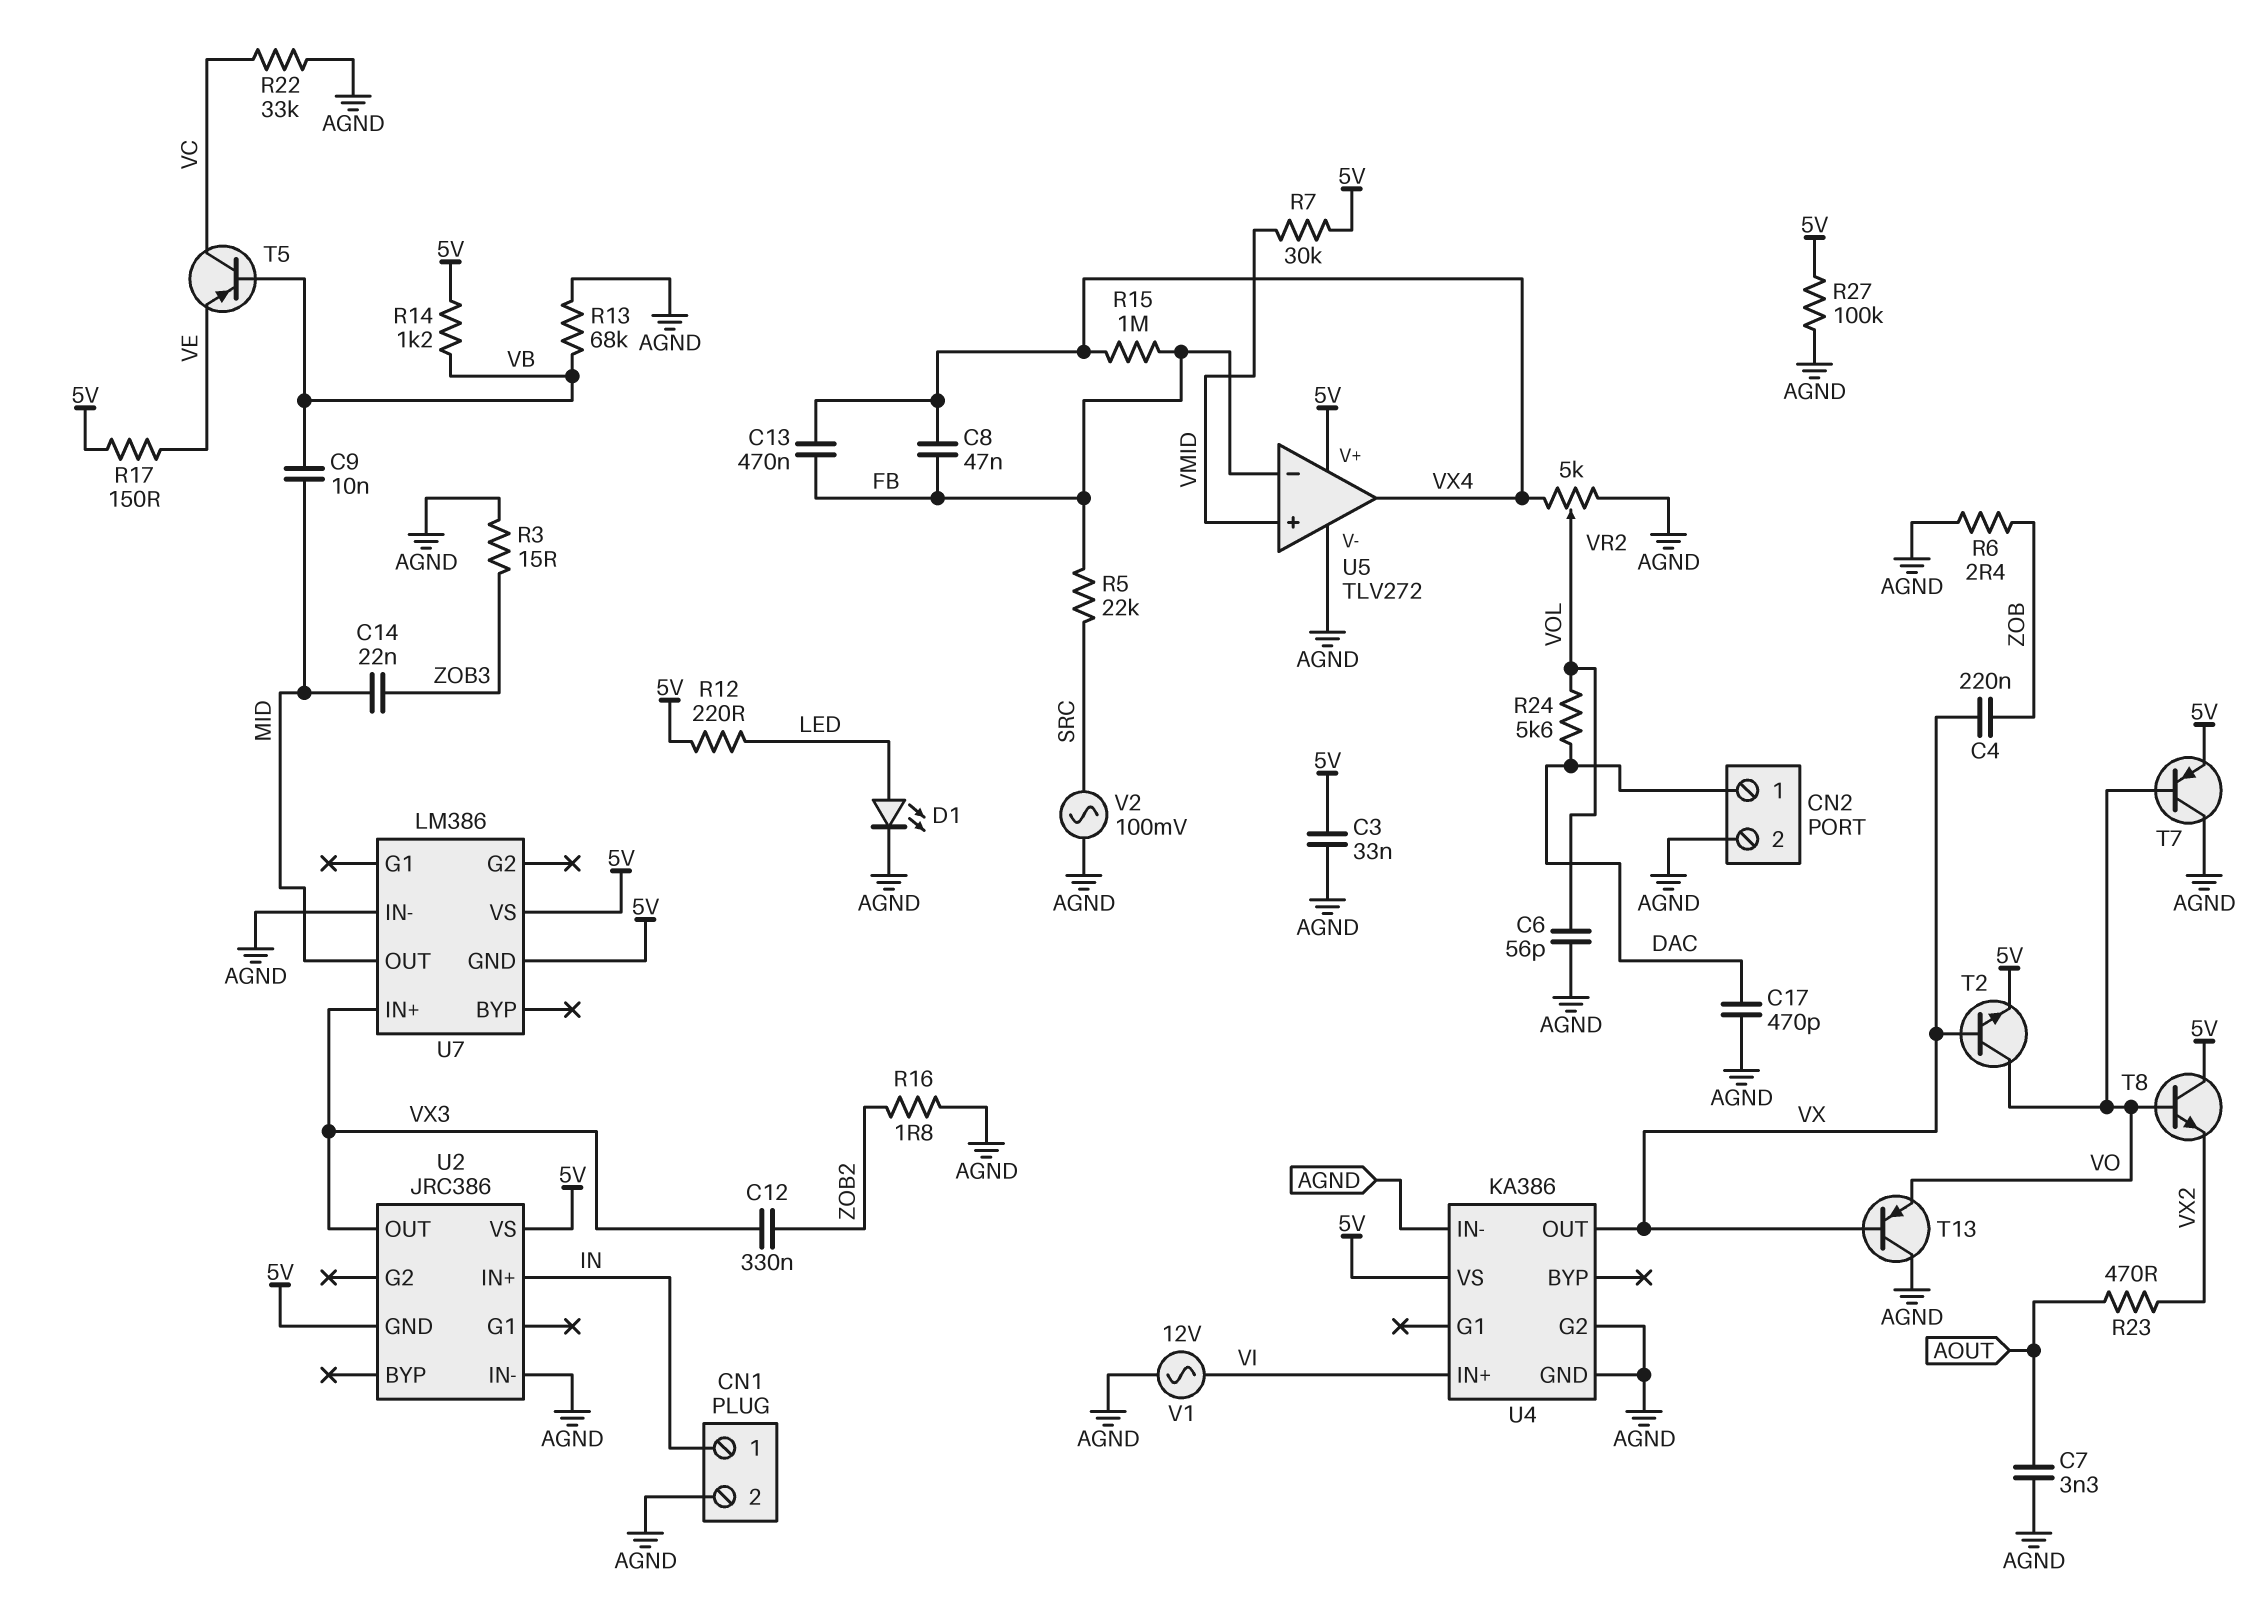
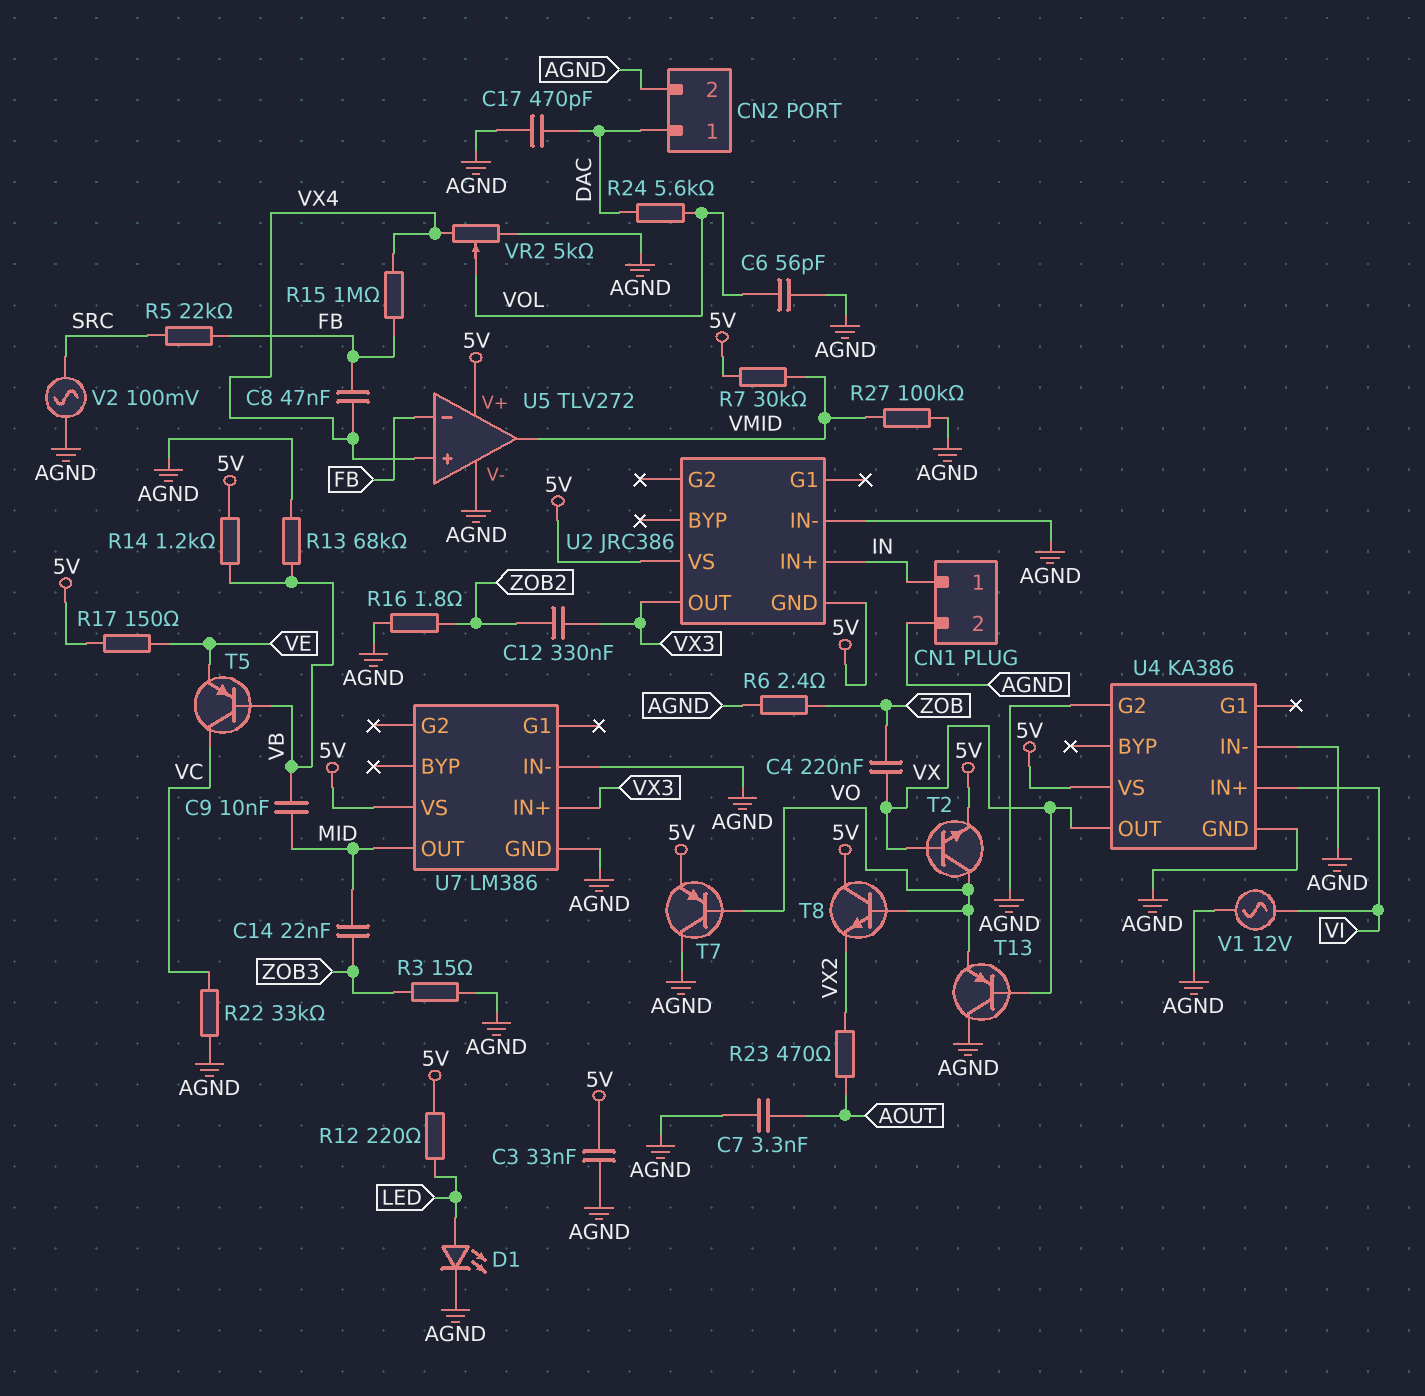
C13: 470nF (FB, VX4) -> none
R27: 100k (5V, AGND) -> 100k (AGND, VMID)
U5 pin in+: VMID -> VX4
U5 pin out: VX4 -> VMID
U7 pin GND: 5V -> AGND

